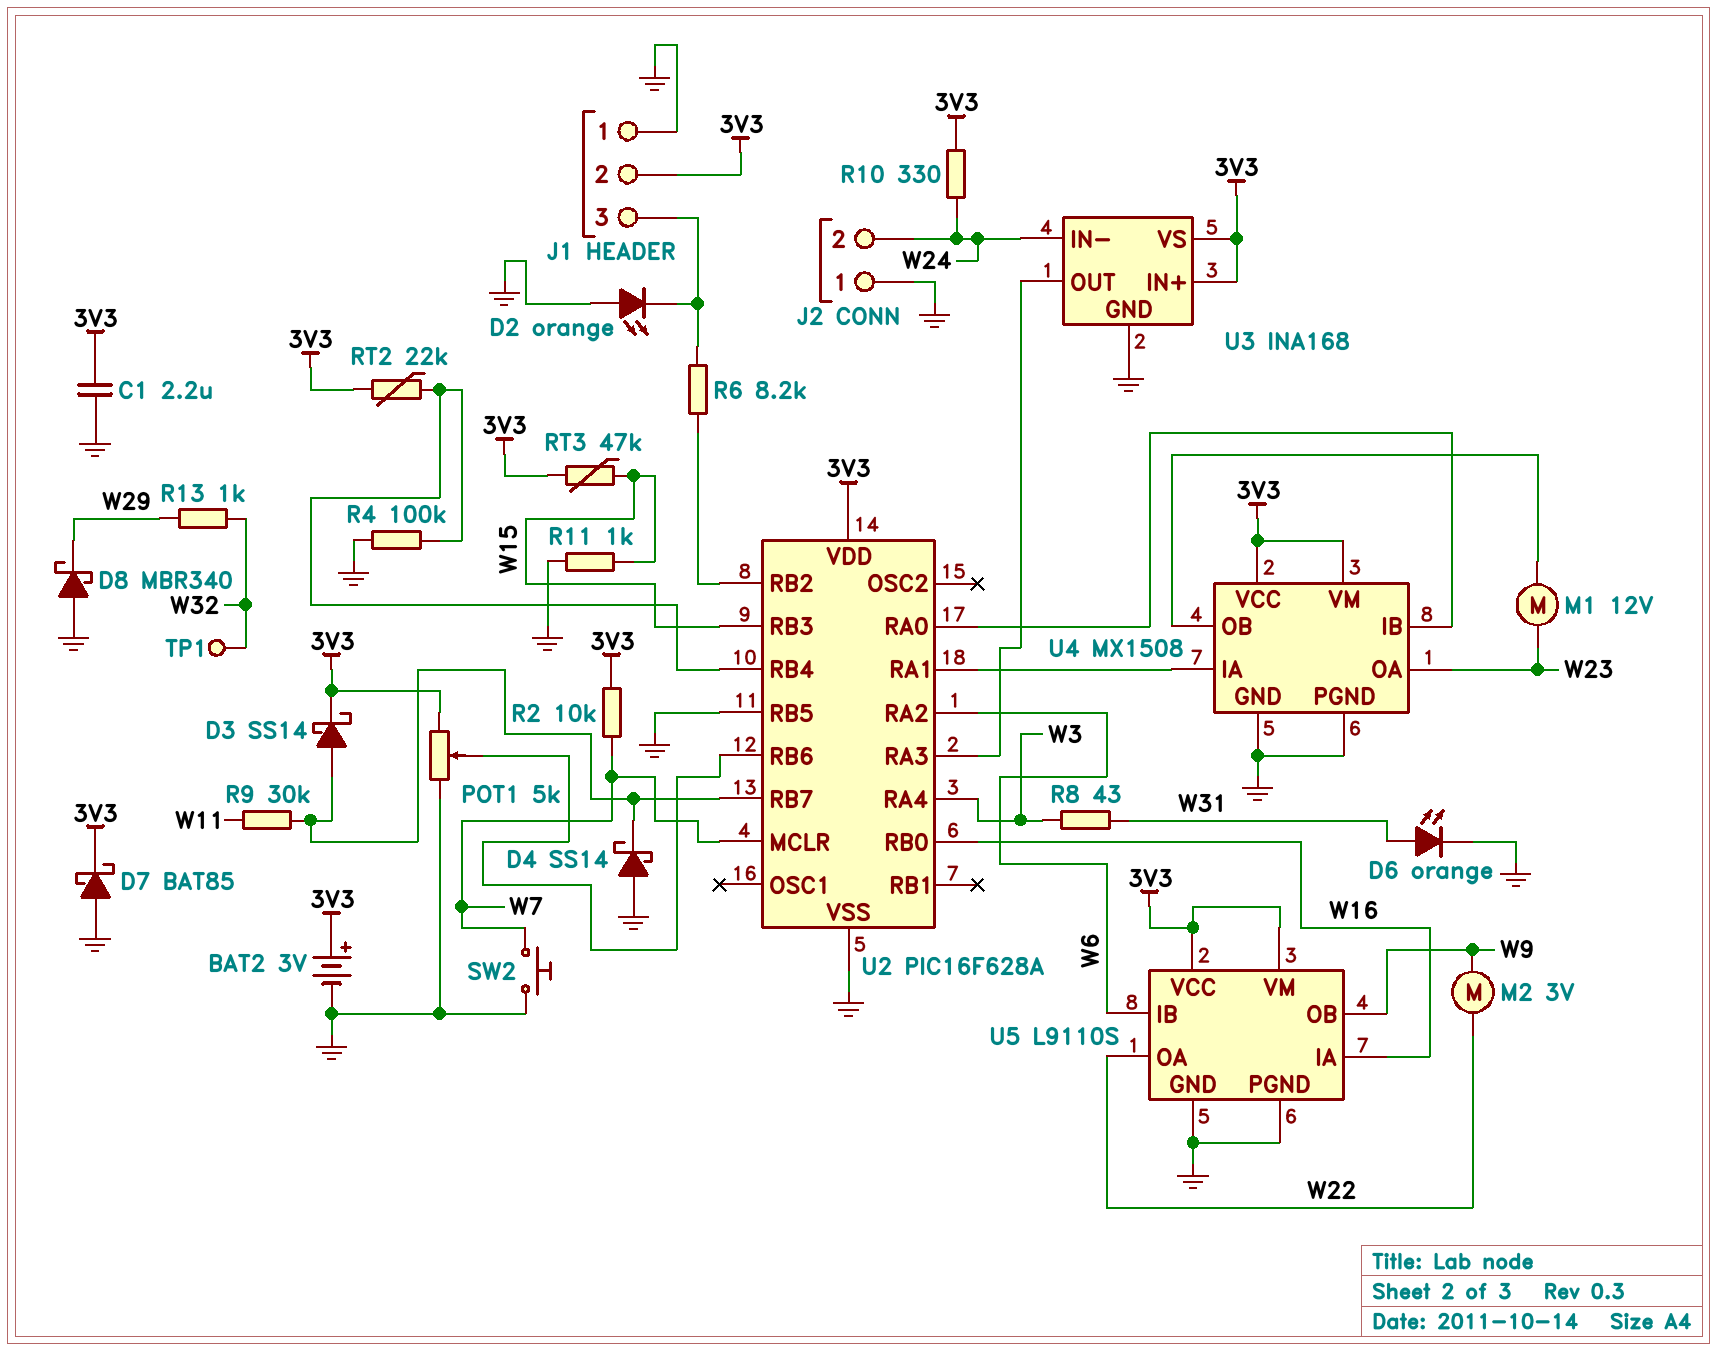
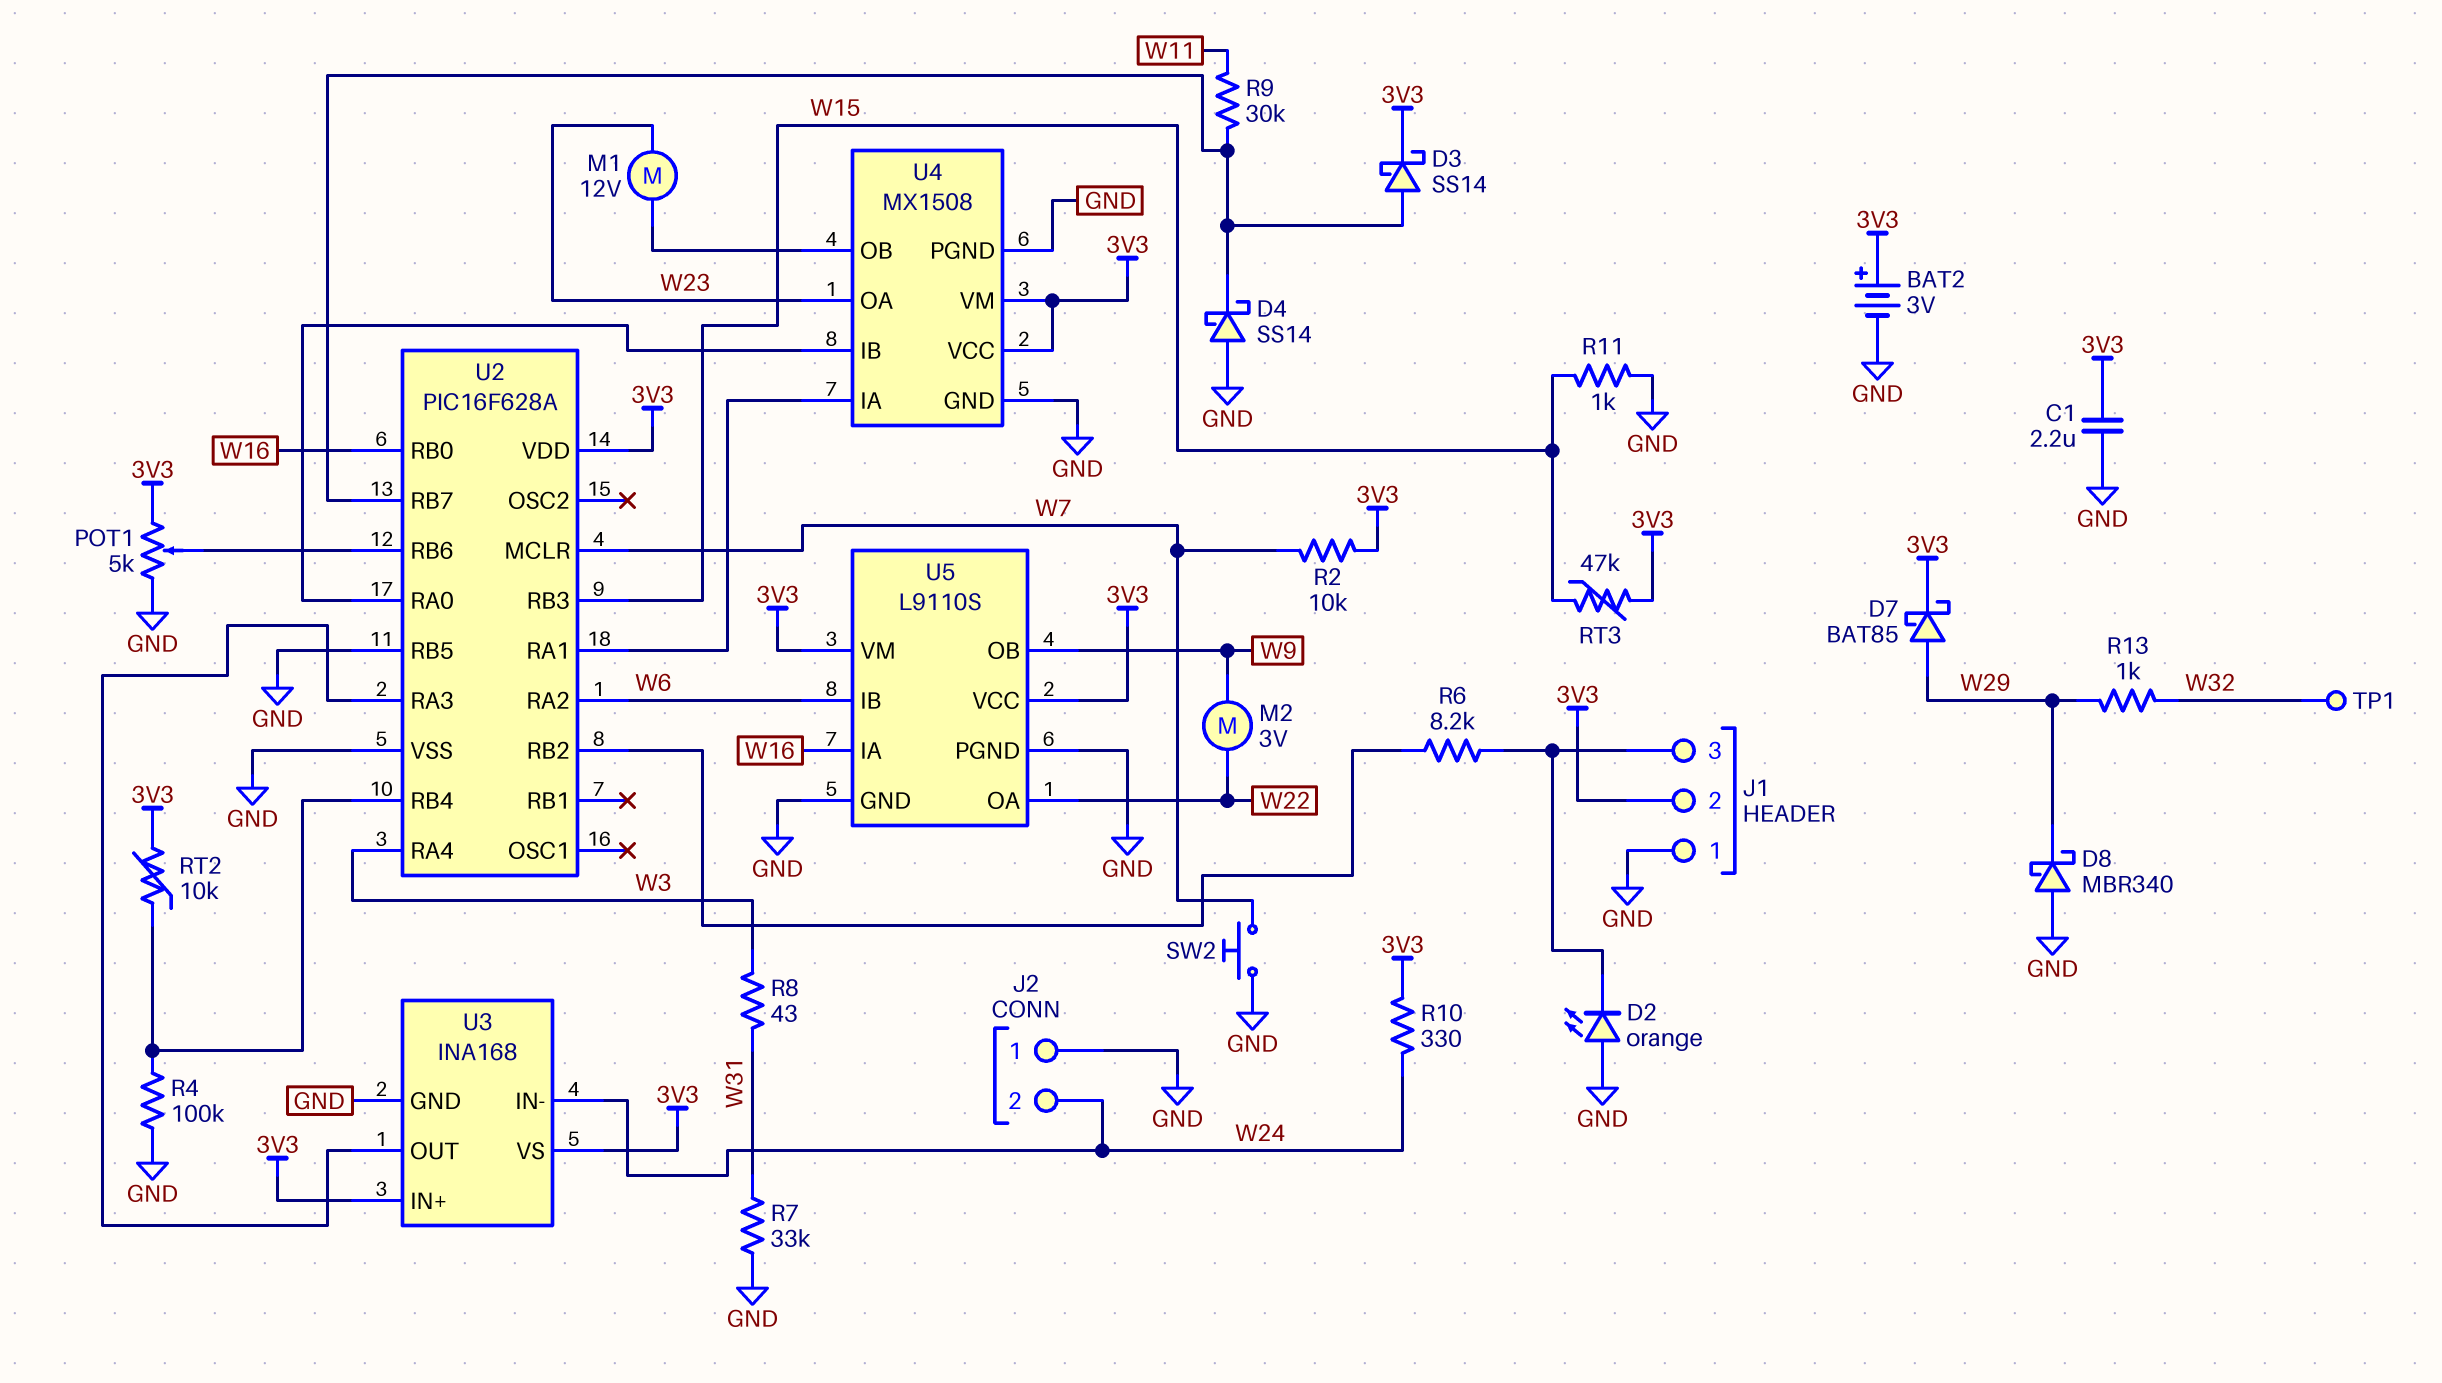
D6: LED orange (A W31, K GND) -> none
D7: schottky BAT85 (A GND, K 3V3) -> schottky BAT85 (A W29, K 3V3)
R7: none -> 33k (GND, W31)
RT2: 22k (3V3, U2/RB4) -> 10k (3V3, U2/RB4)

